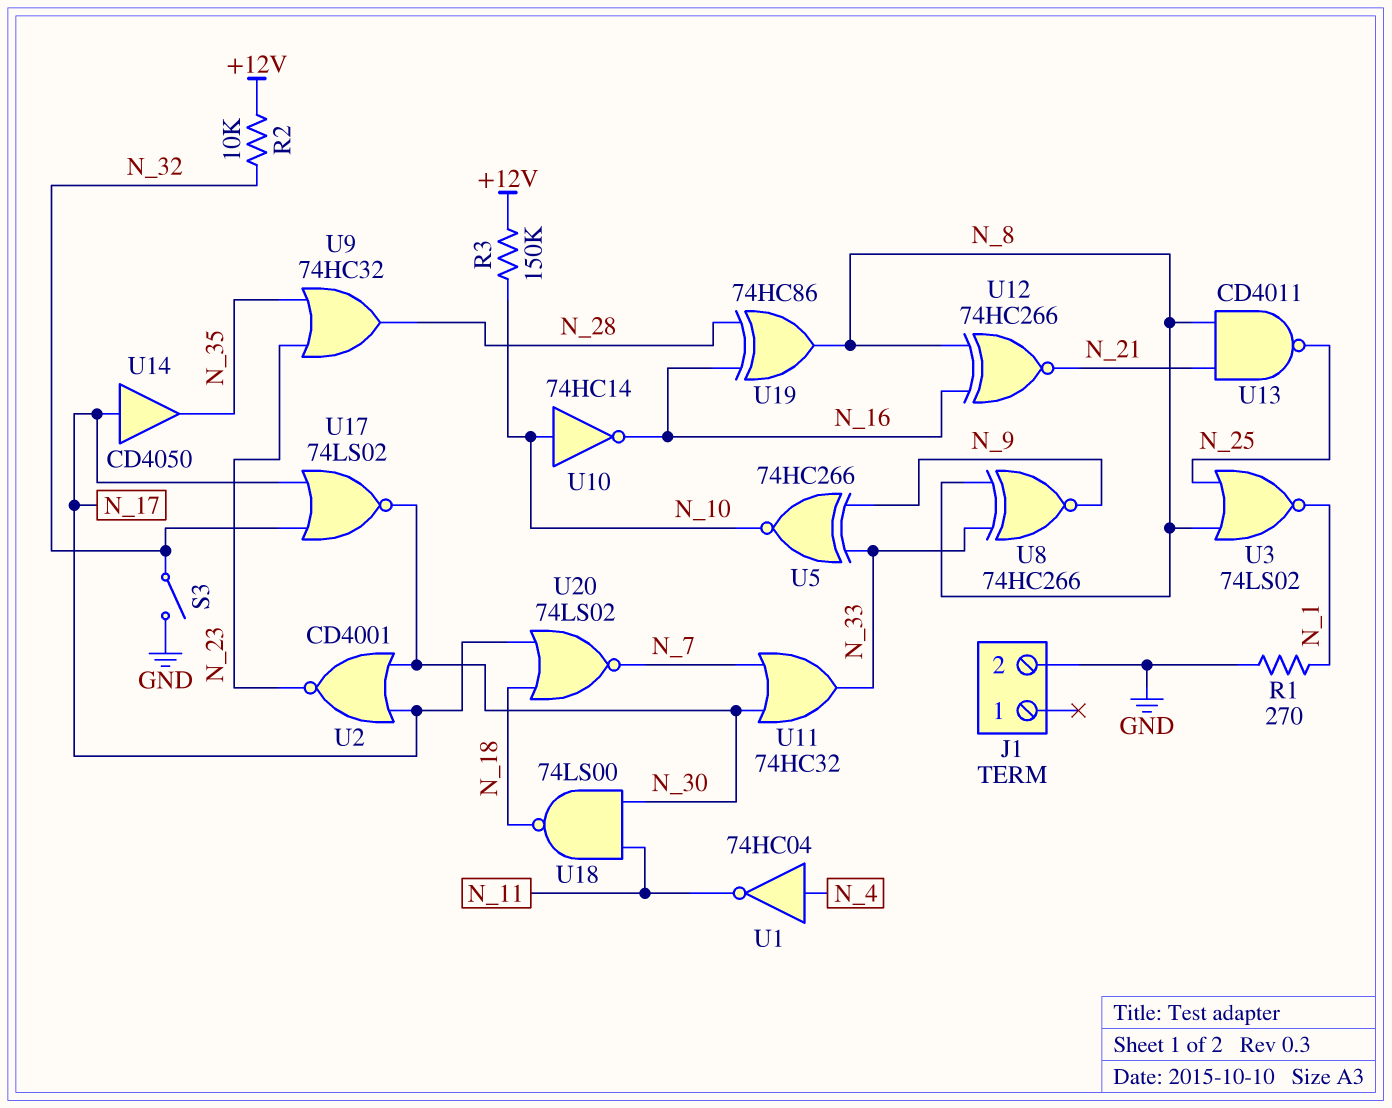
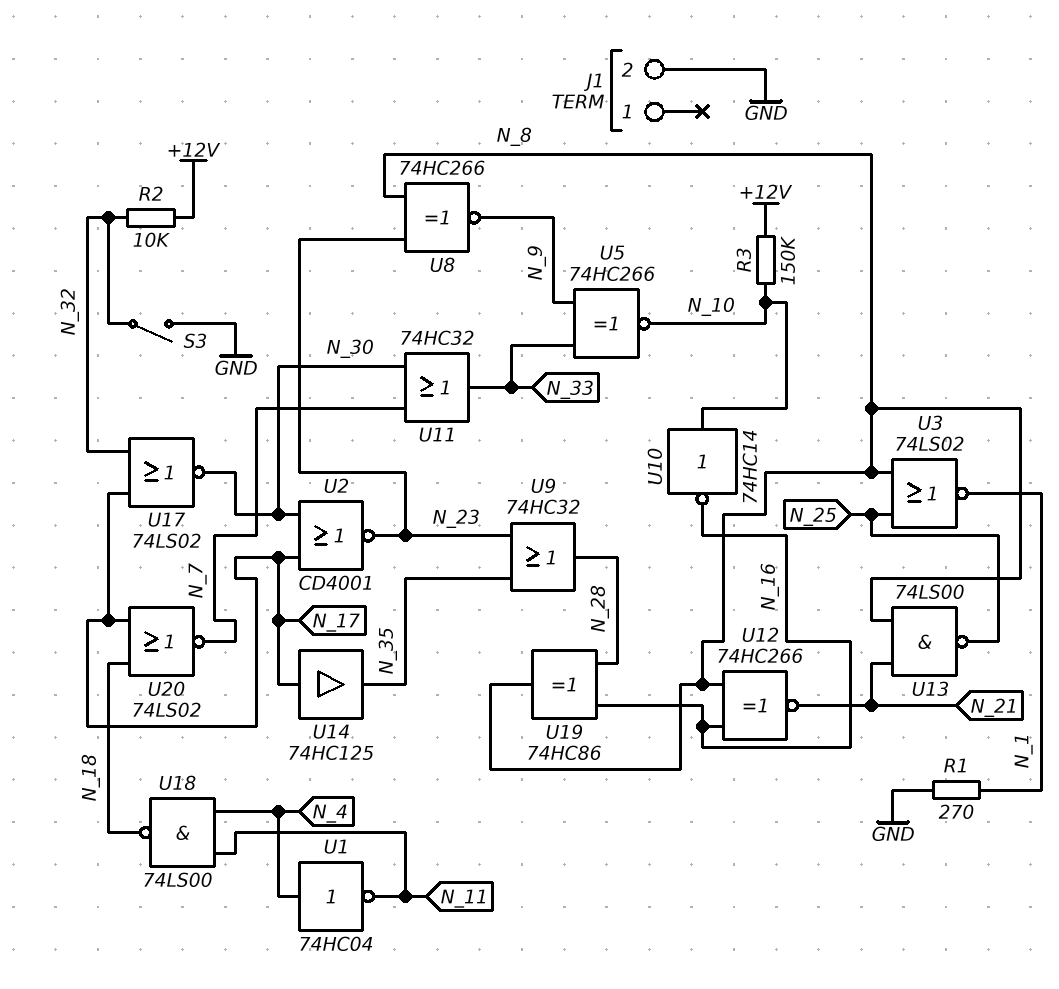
U8: XNOR 74HC266 (in N_8, in N_33, out N_9) -> XNOR 74HC266 (in N_8, in N_23, out N_9)
U13: NAND CD4011 (in N_8, in N_21, out N_25) -> NAND 74LS00 (in N_8, in N_21, out N_25)
U14: buffer CD4050 (in N_17, out N_35) -> buffer 74HC125 (in N_17, out N_35)
U18: NAND 74LS00 (in N_11, in N_30, out N_18) -> NAND 74LS00 (in N_4, in N_11, out N_18)

